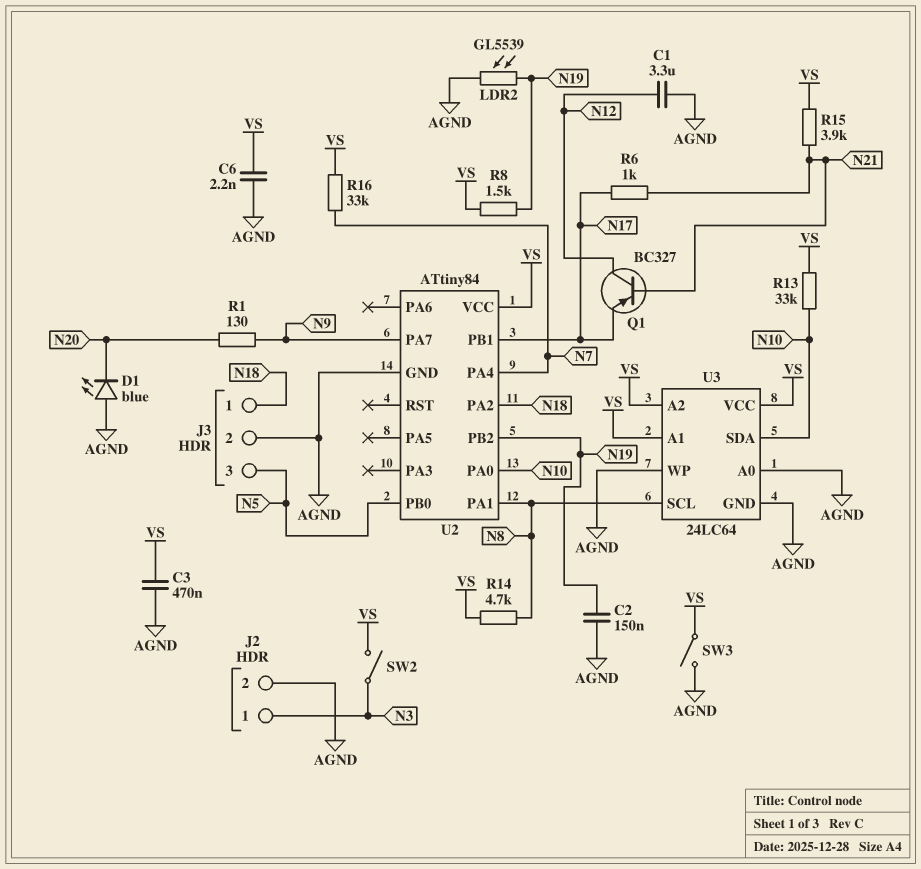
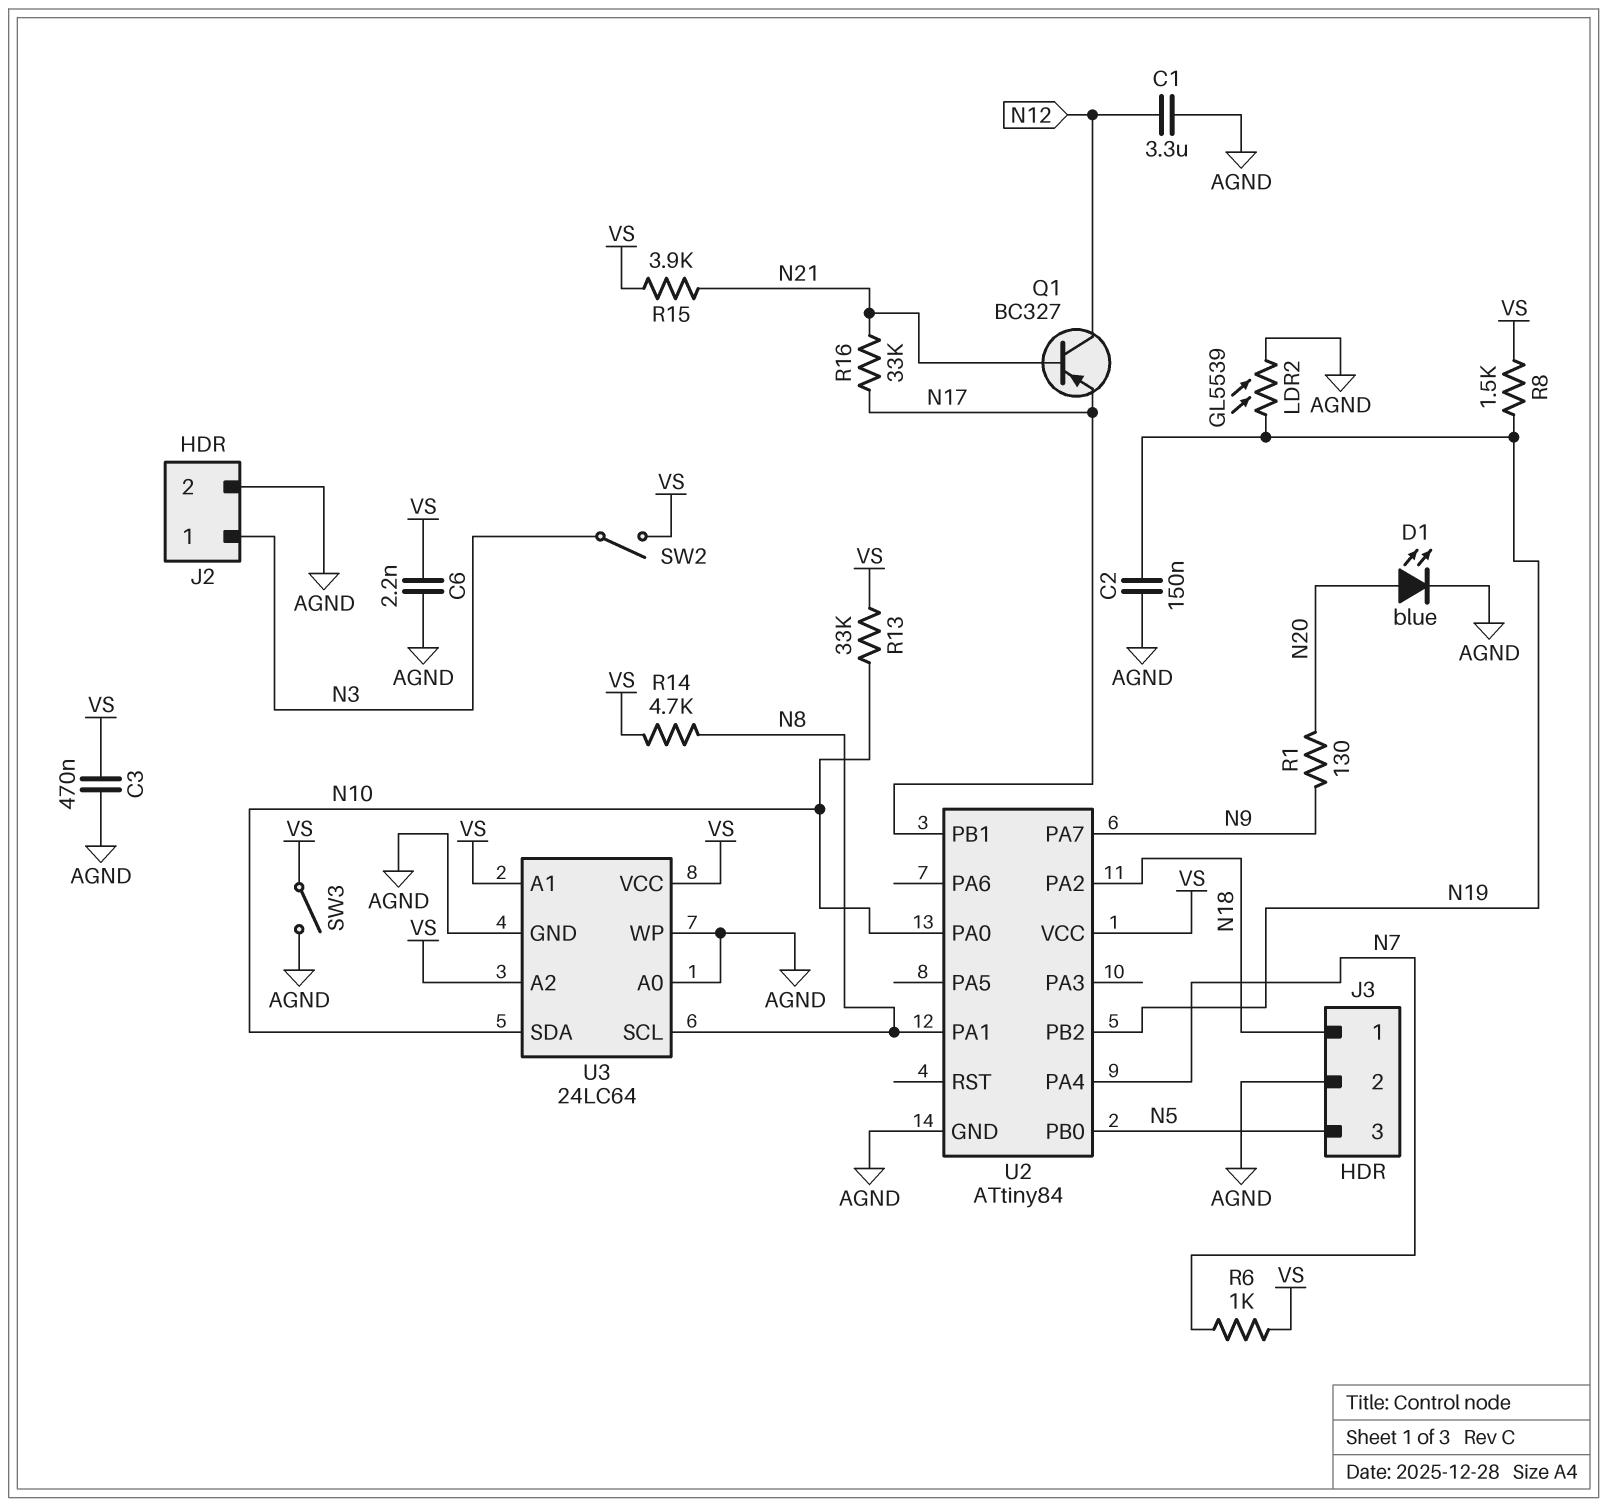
D1: LED blue (A AGND, K N20) -> LED blue (A N20, K AGND)
R6: 1k (N17, N21) -> 1k (N7, VS)
R16: 33k (N7, VS) -> 33k (N17, N21)

